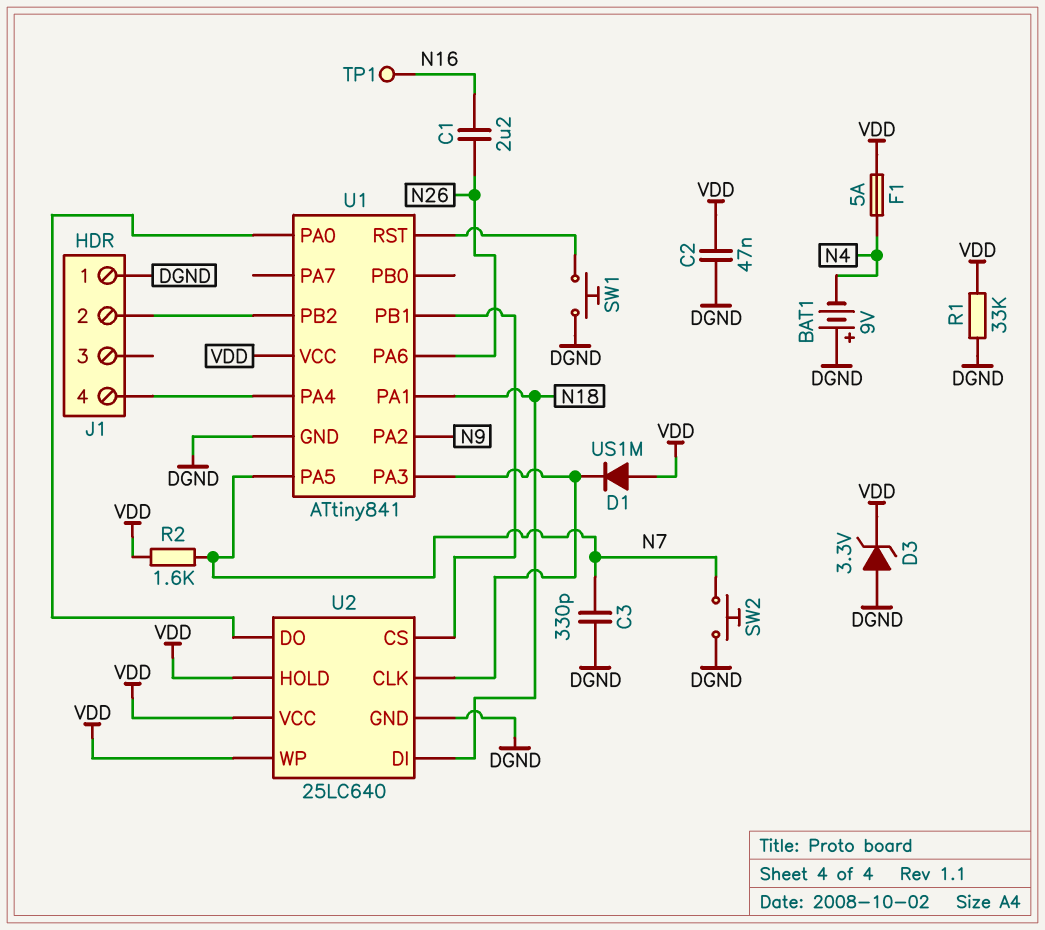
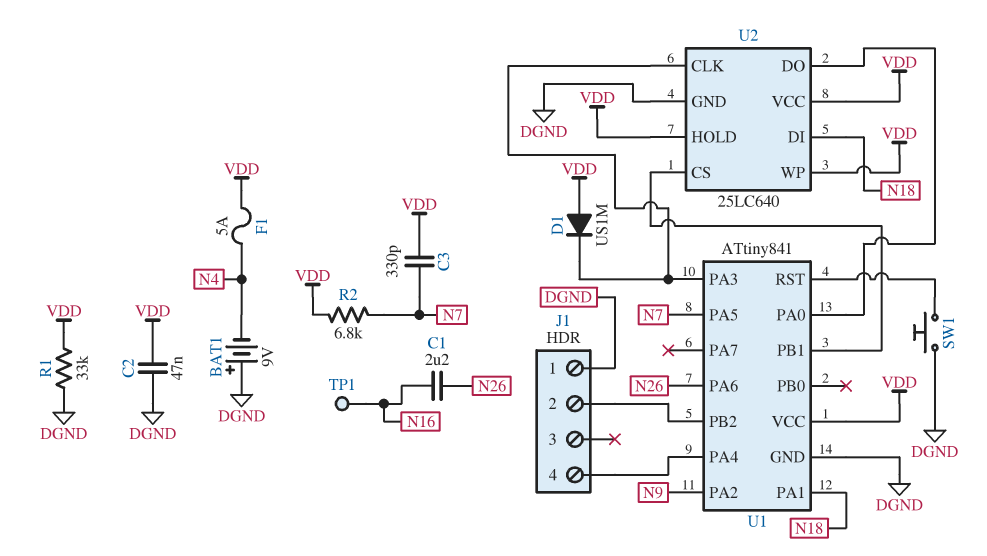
C3: 330pF (DGND, N7) -> 330pF (N7, VDD)
D3: zener 3.3V (A DGND, K VDD) -> none
R2: 1.6k (N7, VDD) -> 6.8k (N7, VDD)
SW2: button (DGND, N7) -> none

